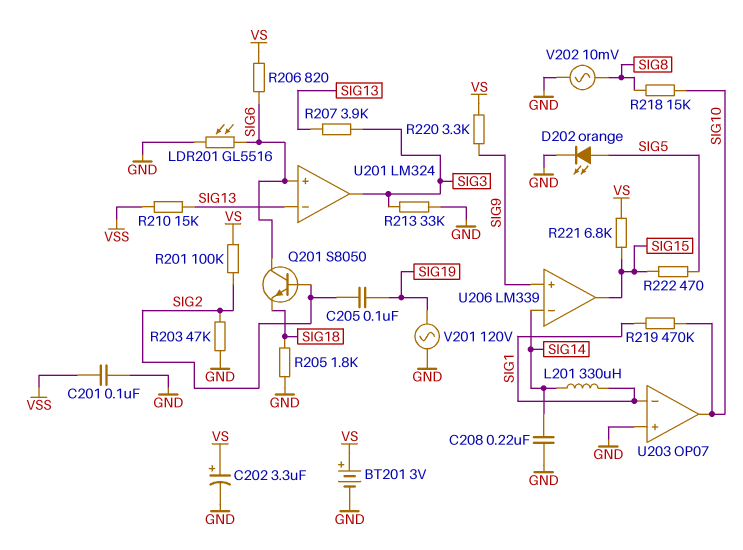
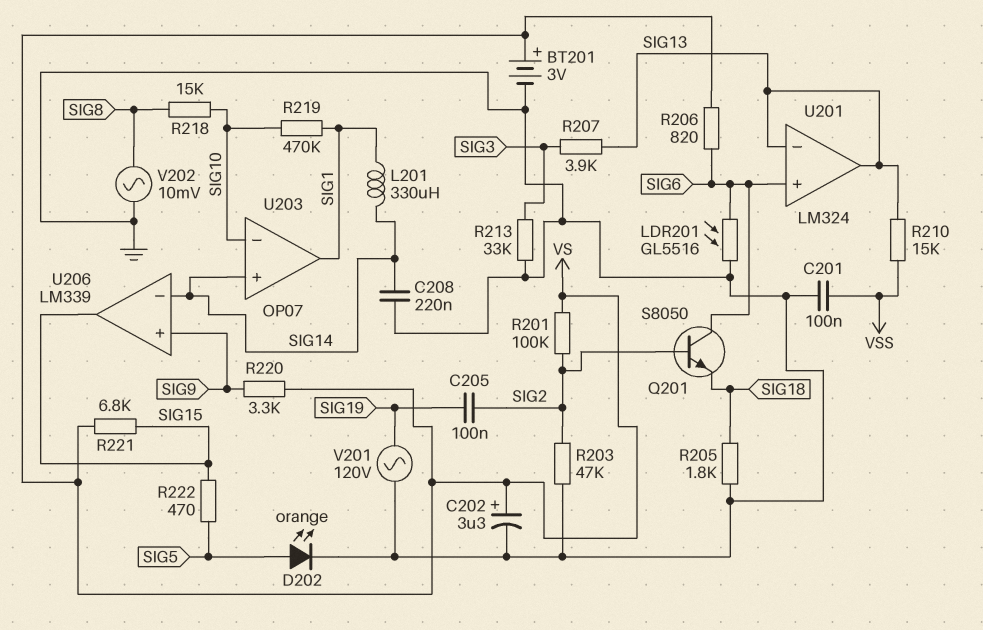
U201 pin out: SIG3 -> SIG13
U203 pin in+: GND -> SIG14
U203 pin in-: SIG1 -> SIG10
U203 pin out: SIG10 -> SIG1

